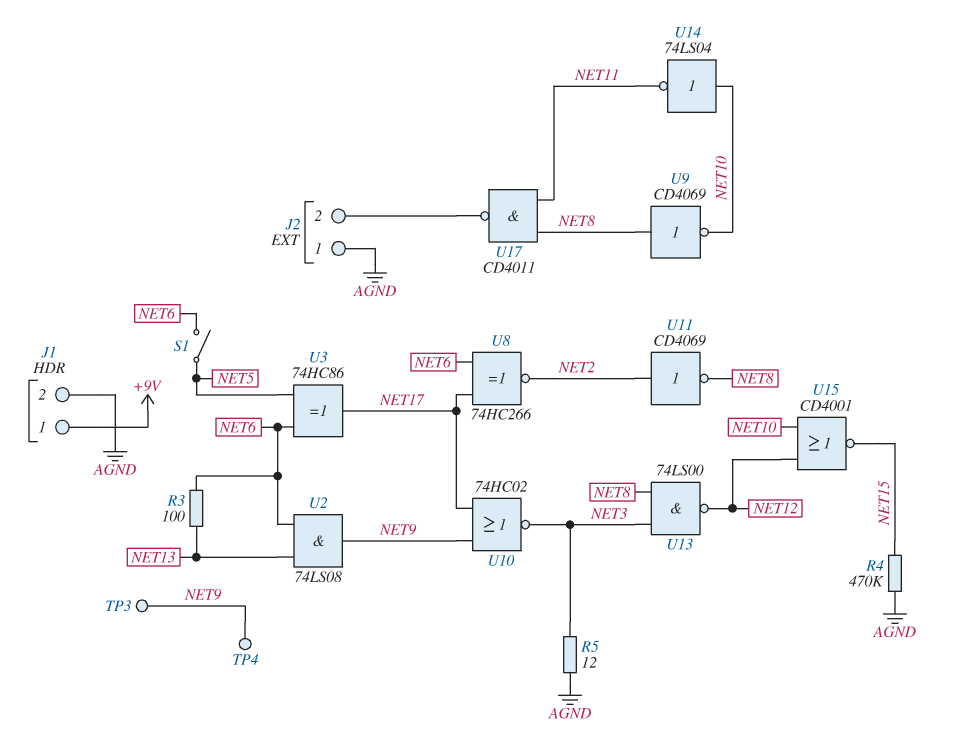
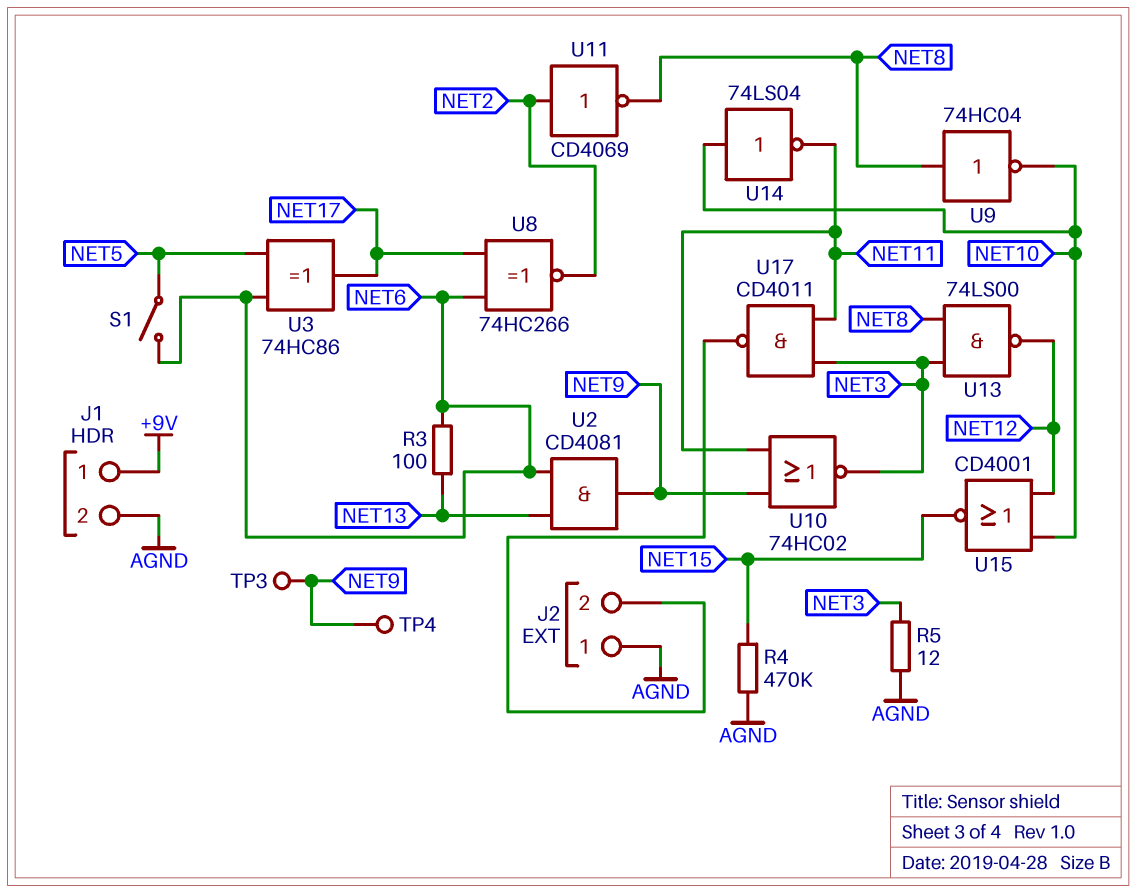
U2: AND 74LS08 (in NET6, in NET13, out NET9) -> AND CD4081 (in NET6, in NET13, out NET9)
U9: NOT CD4069 (in NET8, out NET10) -> NOT 74HC04 (in NET8, out NET10)
U10: NOR 74HC02 (in NET9, in NET17, out NET3) -> NOR 74HC02 (in NET9, in NET11, out NET3)
U17: NAND CD4011 (in NET8, in NET11, out J2/2) -> NAND CD4011 (in NET3, in NET11, out J2/2)

